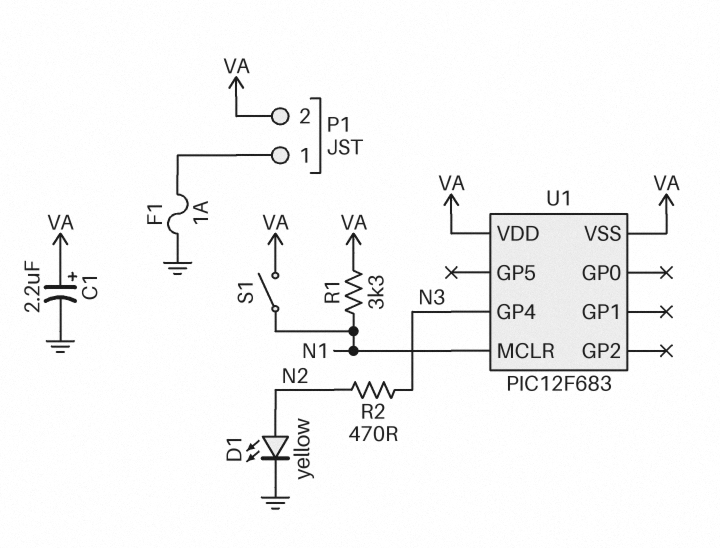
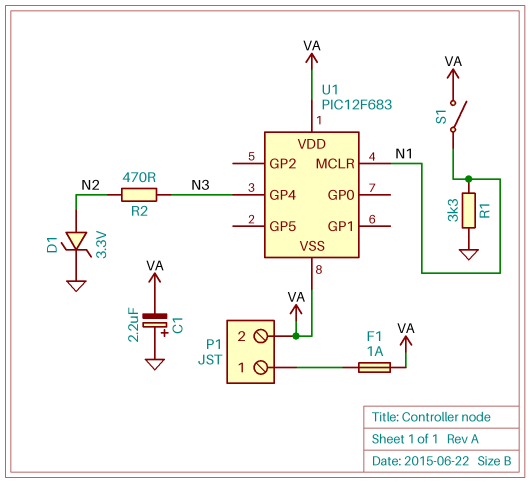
C1: 2.2uF (plus VA, minus GND) -> 2.2uF (plus GND, minus VA)
D1: LED yellow (A N2, K GND) -> zener 3.3V (A N2, K GND)
F1: 1A (GND, P1/1) -> 1A (P1/1, VA)
R1: 3.3k (N1, VA) -> 3.3k (GND, N1)

